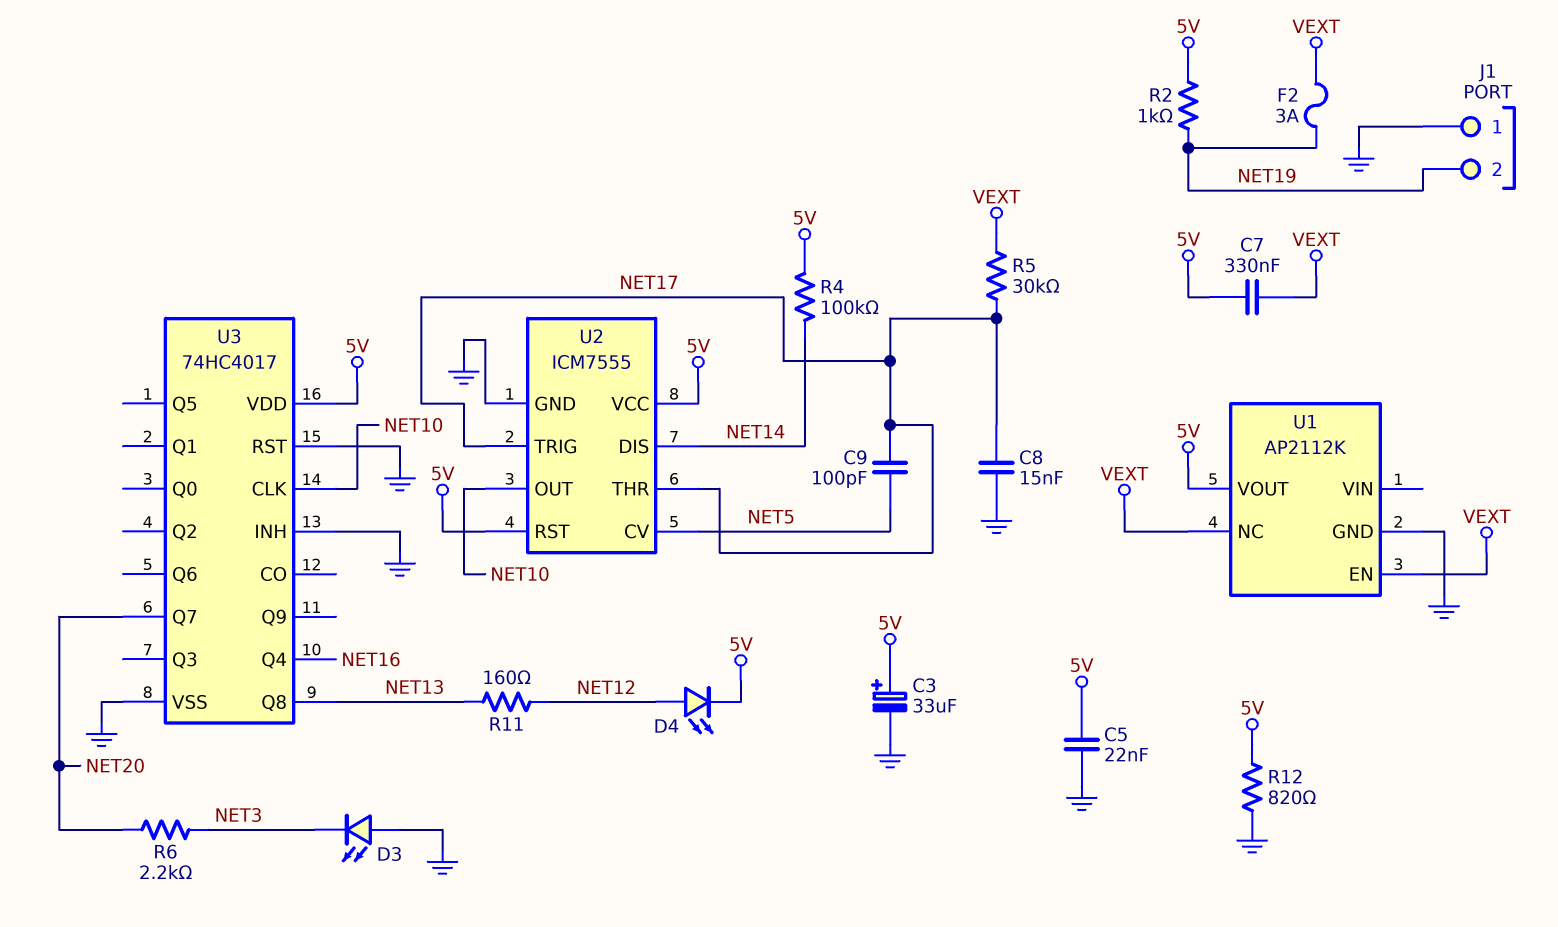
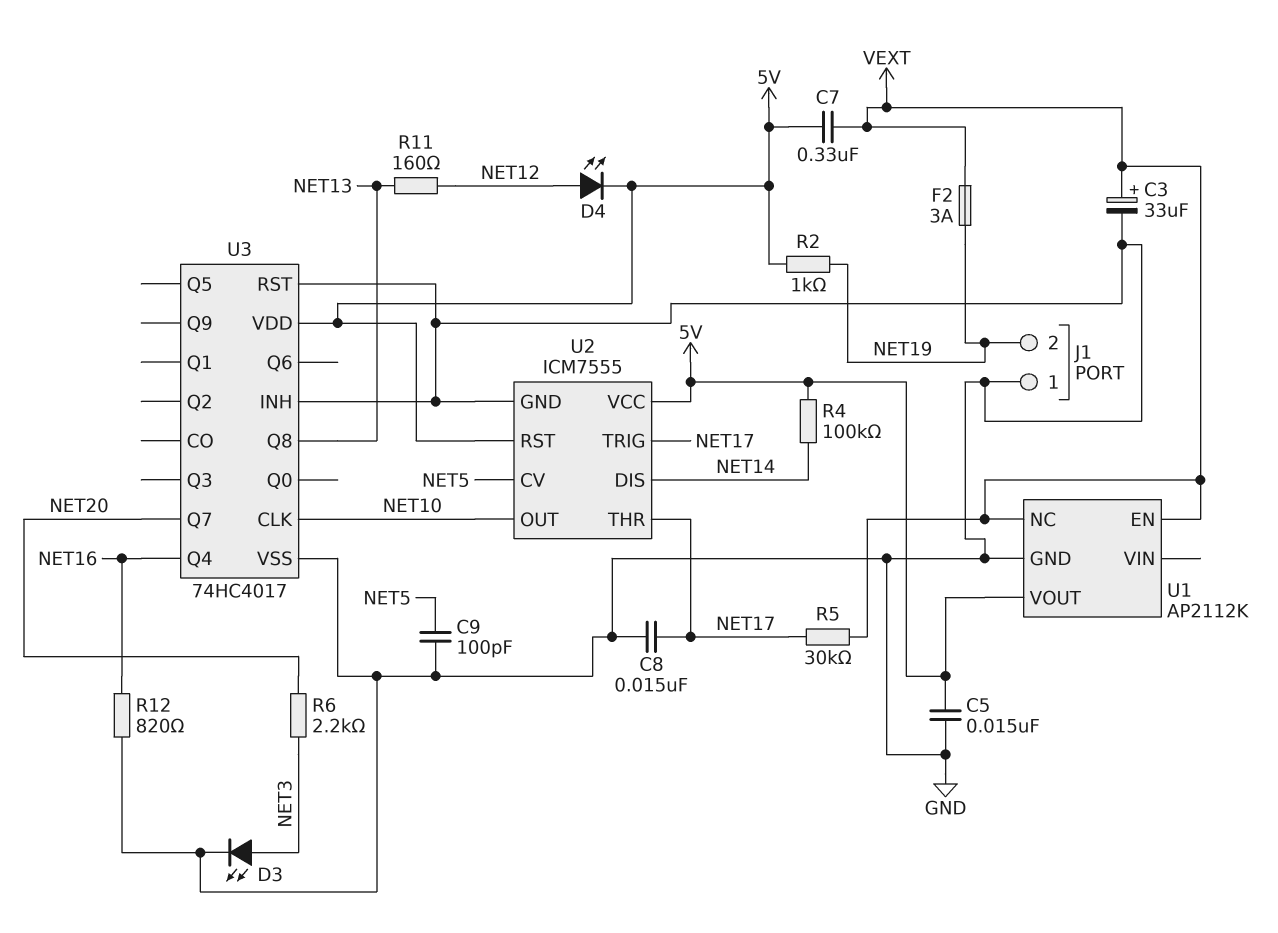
C3: 33uF (plus 5V, minus GND) -> 33uF (plus VEXT, minus GND)
C5: 22nF (5V, GND) -> 15nF (5V, GND)
C9: 100pF (NET5, NET17) -> 100pF (GND, NET5)
D3: LED (A GND, K NET3) -> LED (A NET3, K GND)
R12: 820 (5V, GND) -> 820 (GND, NET16)

